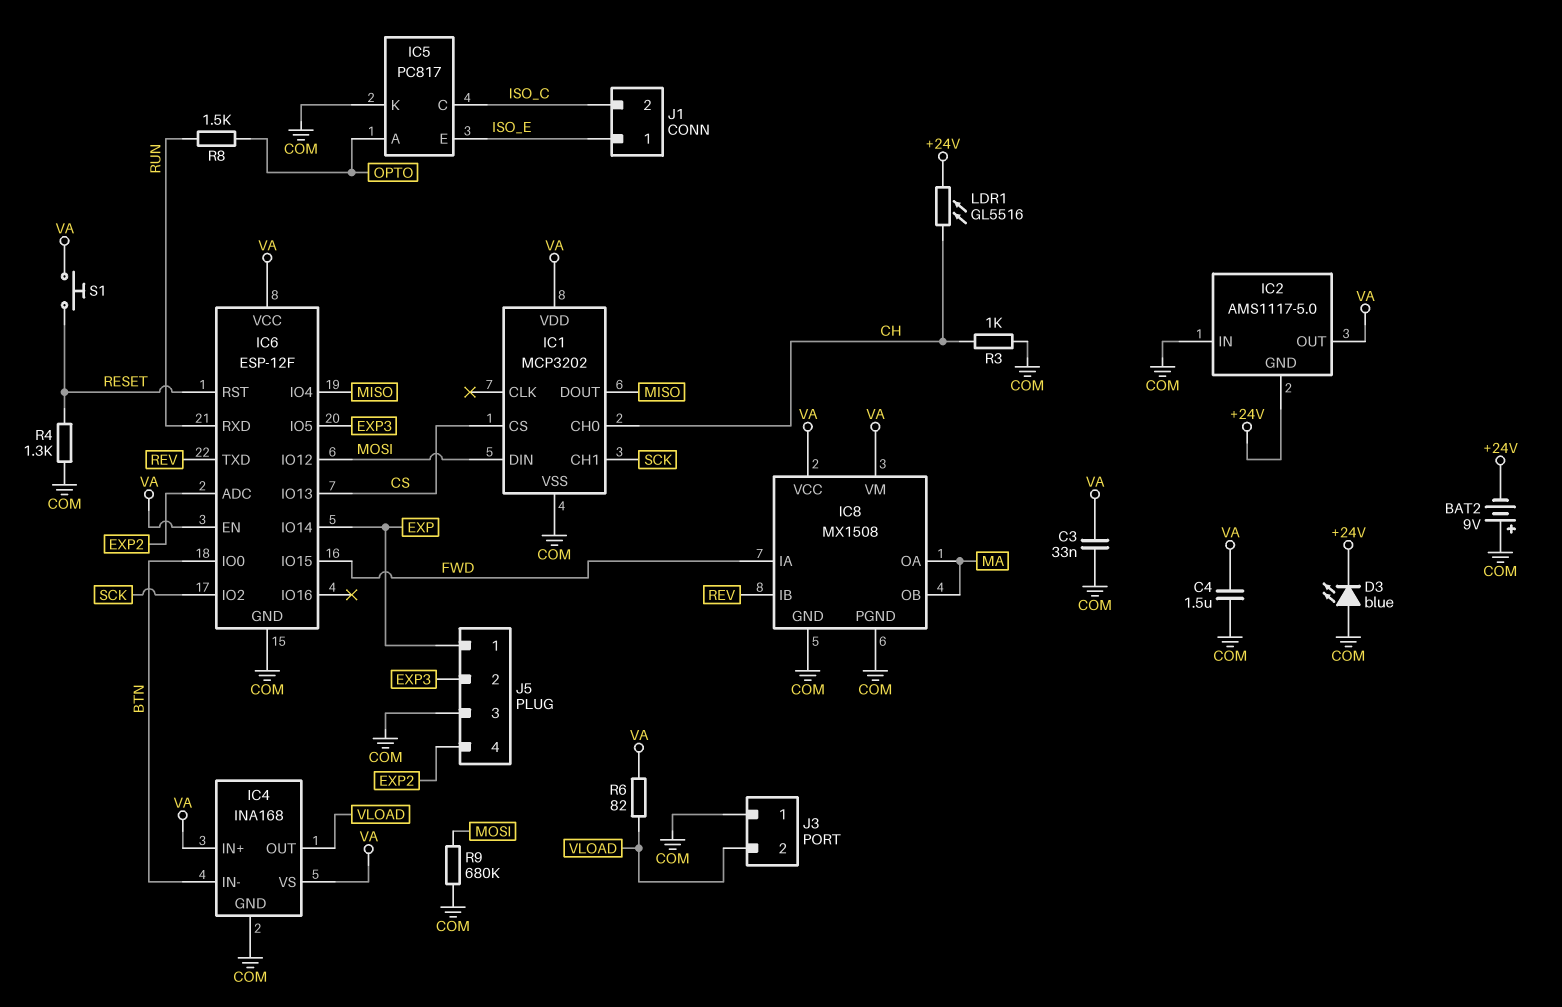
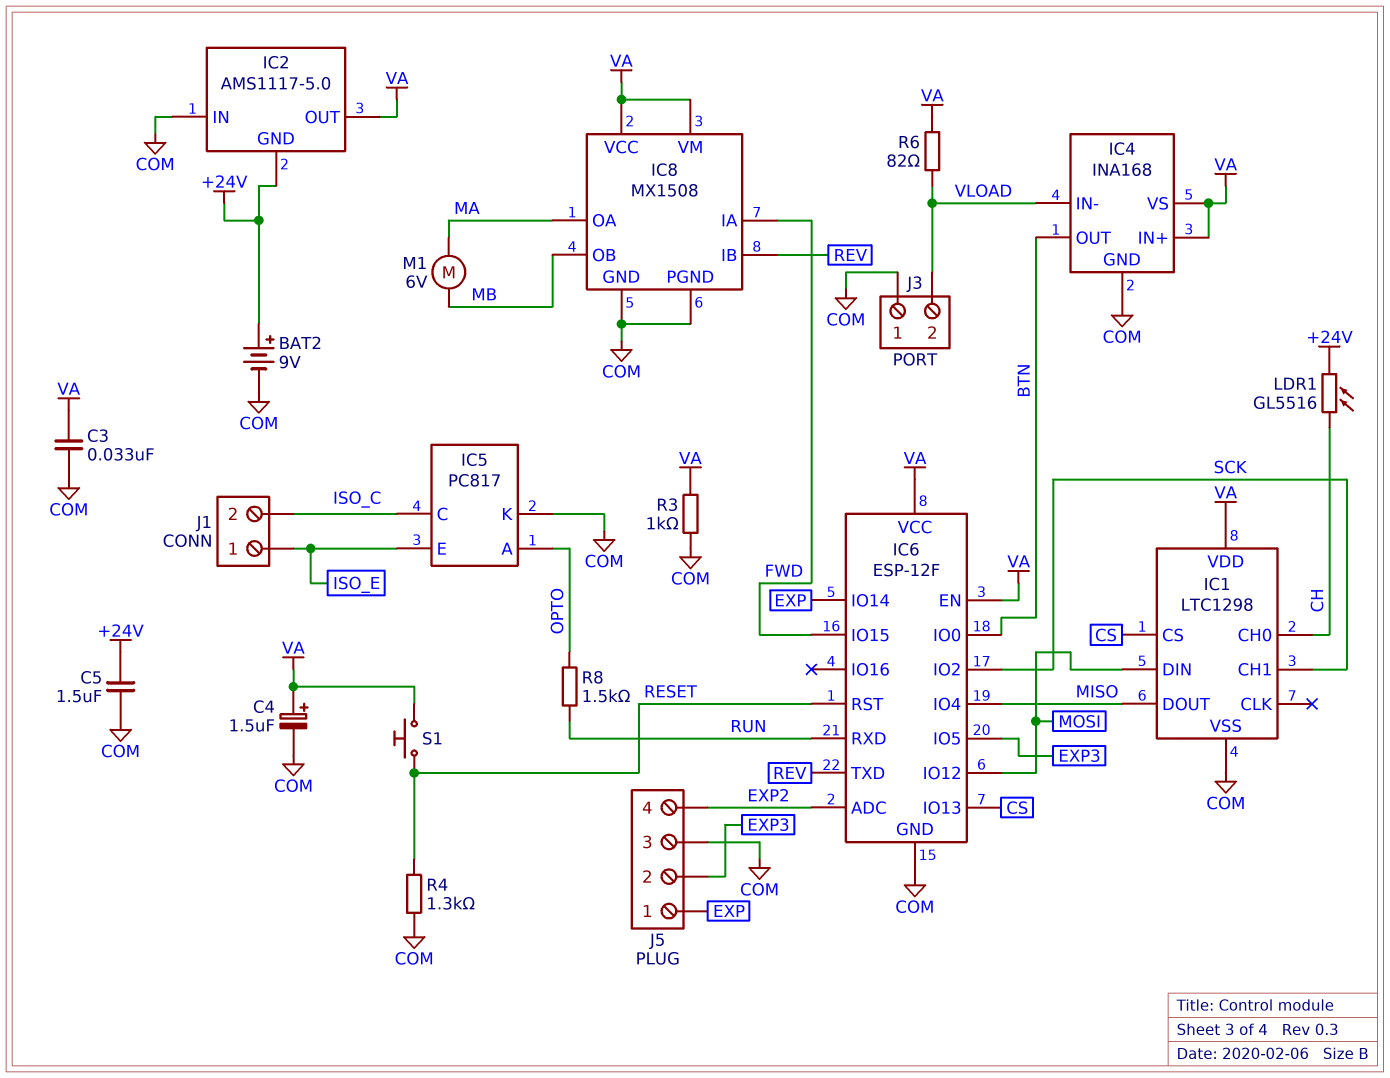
BAT2: 9V (plus COM, minus +24V) -> 9V (plus +24V, minus COM)
C4: 1.5uF (COM, VA) -> 1.5uF (plus VA, minus COM)
C5: none -> 1.5uF (+24V, COM)
D3: LED blue (A COM, K +24V) -> none
IC1: MCP3202 -> LTC1298
IC4 pin IN-: BTN -> VLOAD
IC4 pin OUT: VLOAD -> BTN
IC8 pin OB: MA -> MB
M1: none -> motor 6V (MA, MB)
R3: 1k (CH, COM) -> 1k (COM, VA)
R9: 680k (COM, MOSI) -> none

